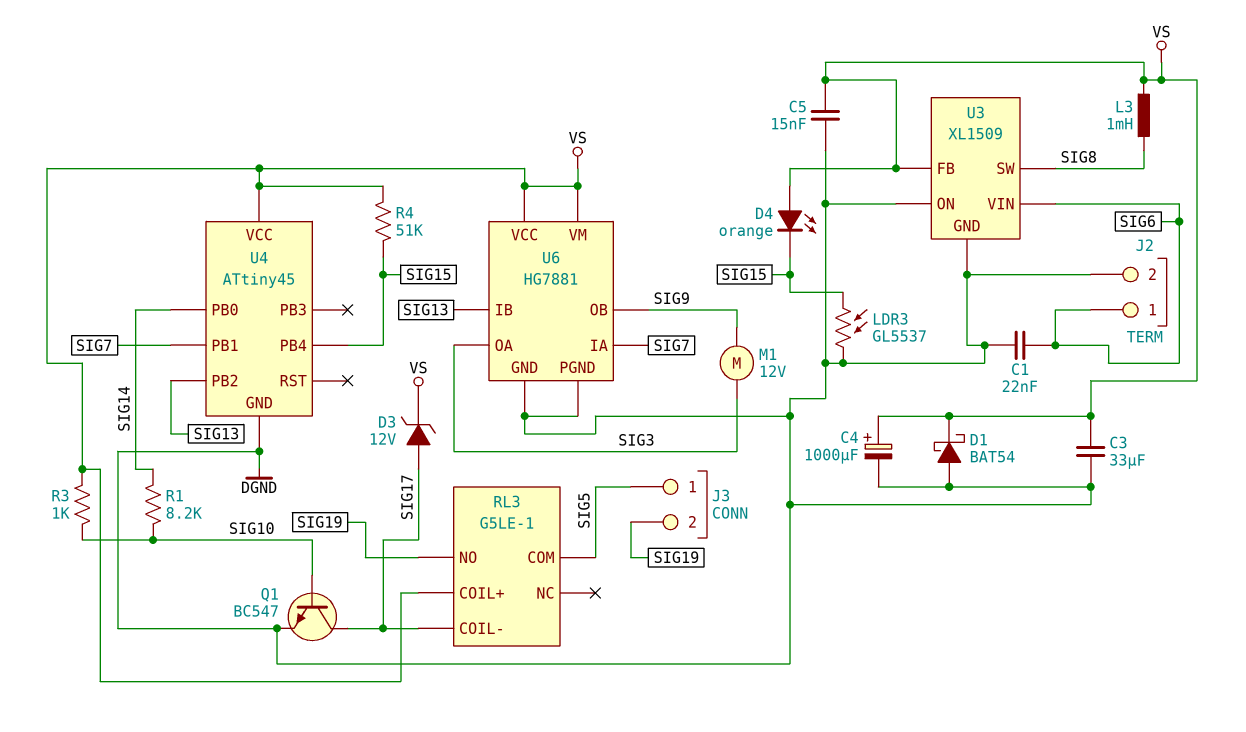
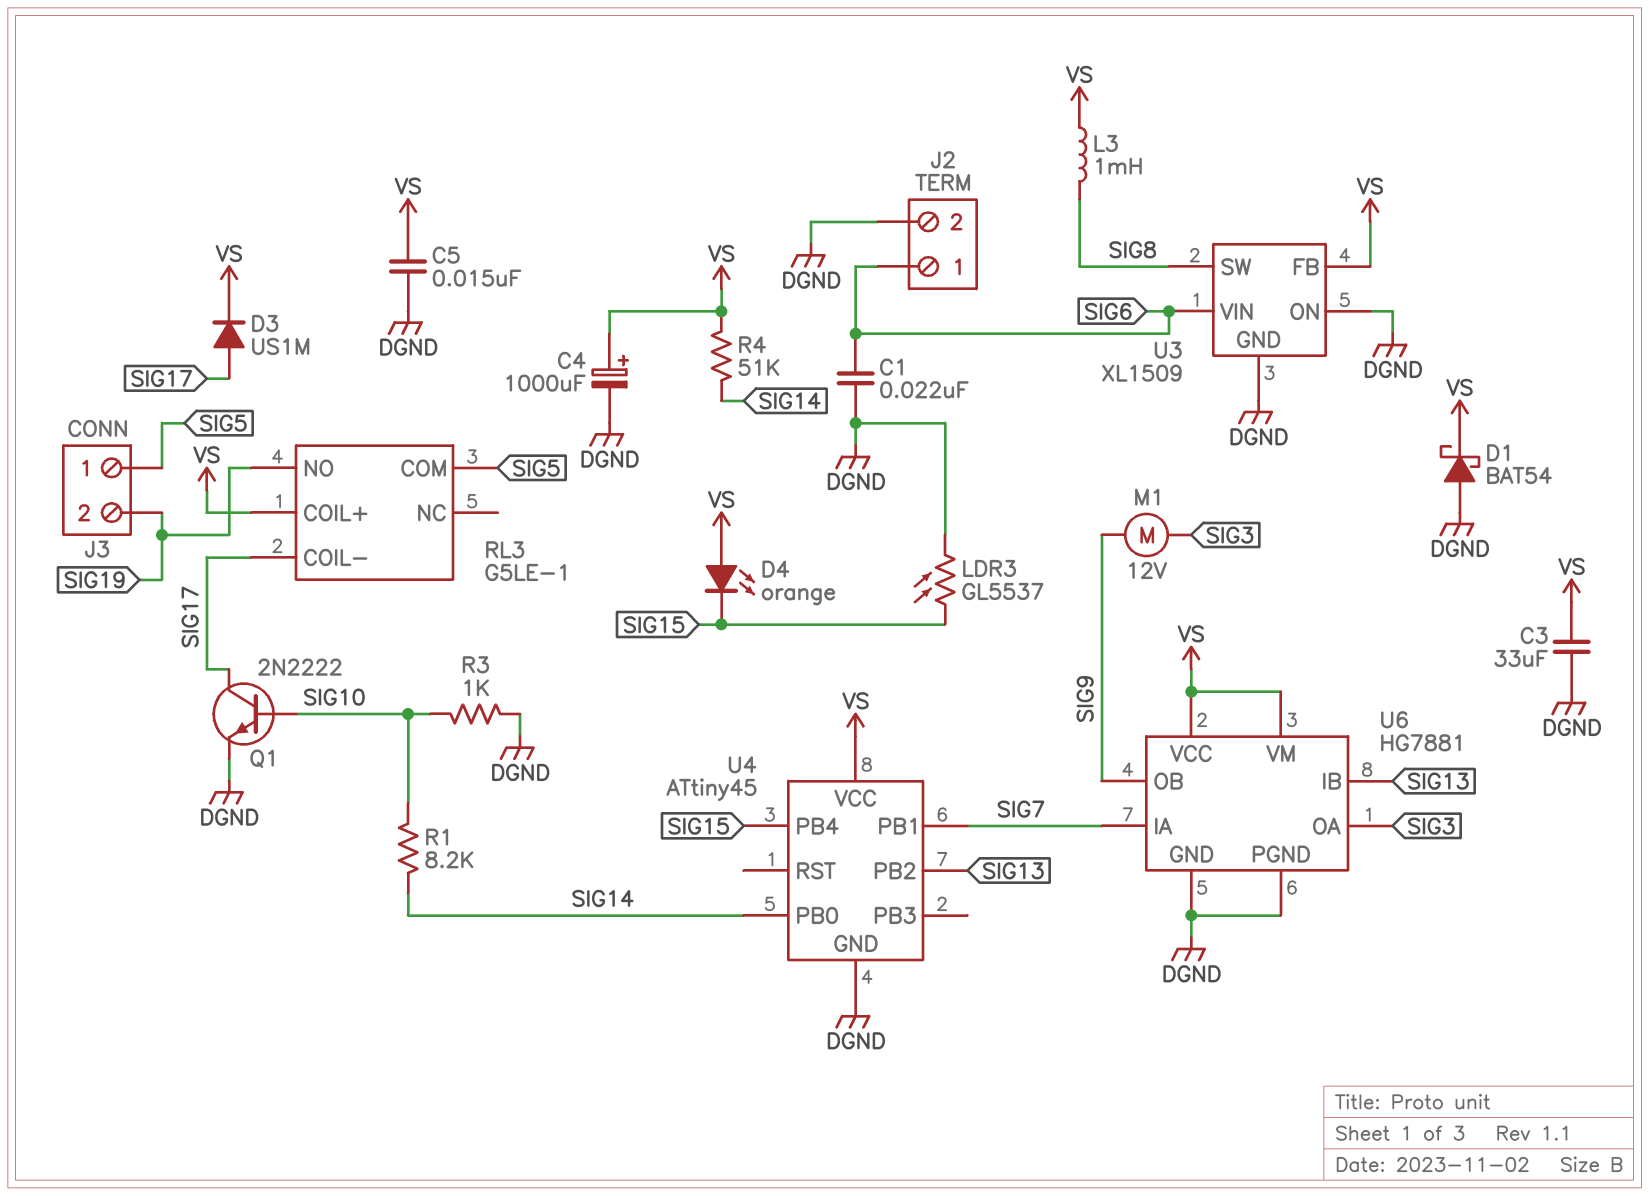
D3: zener 12V (A SIG17, K VS) -> diode US1M (A SIG17, K VS)
Q1: NPN BC547 (B SIG10, C SIG17, E DGND) -> NPN 2N2222 (B SIG10, C SIG17, E DGND)
R3: 1k (SIG10, VS) -> 1k (DGND, SIG10)
R4: 51k (SIG15, VS) -> 51k (SIG14, VS)

